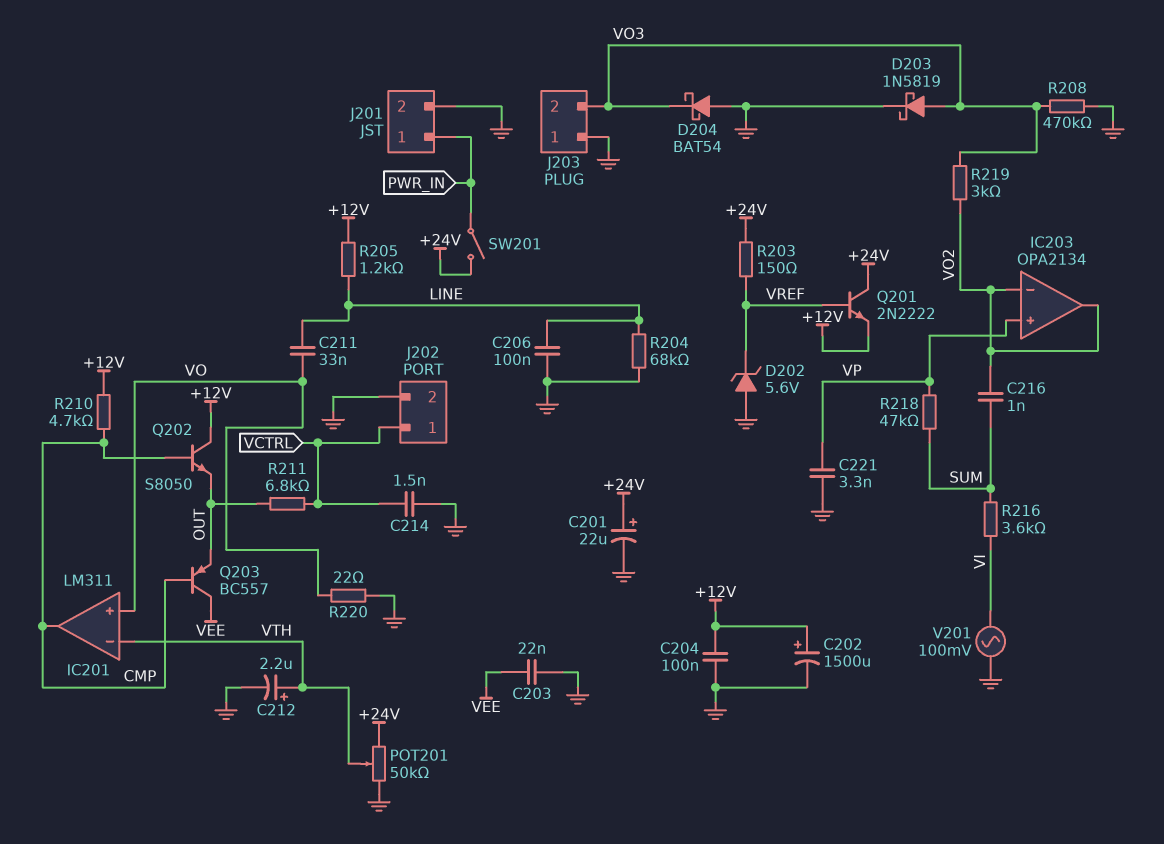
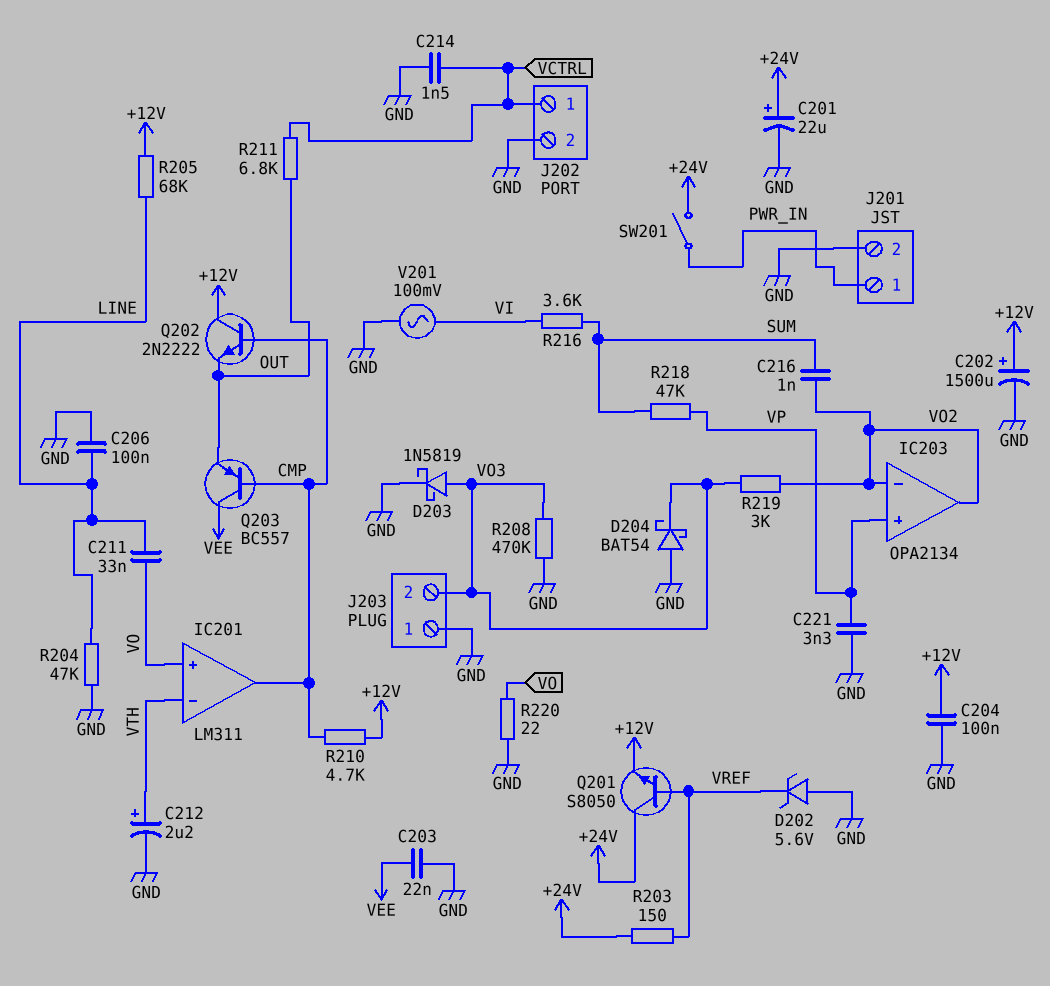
POT201: 50k (+24V, GND, wiper VTH) -> none
Q201: NPN 2N2222 (B VREF, C +24V, E +12V) -> NPN S8050 (B VREF, C +24V, E +12V)
Q202: NPN S8050 (B CMP, C +12V, E OUT) -> NPN 2N2222 (B CMP, C +12V, E OUT)
R204: 68k (GND, LINE) -> 47k (GND, LINE)
R205: 1.2k (+12V, LINE) -> 68k (+12V, LINE)

